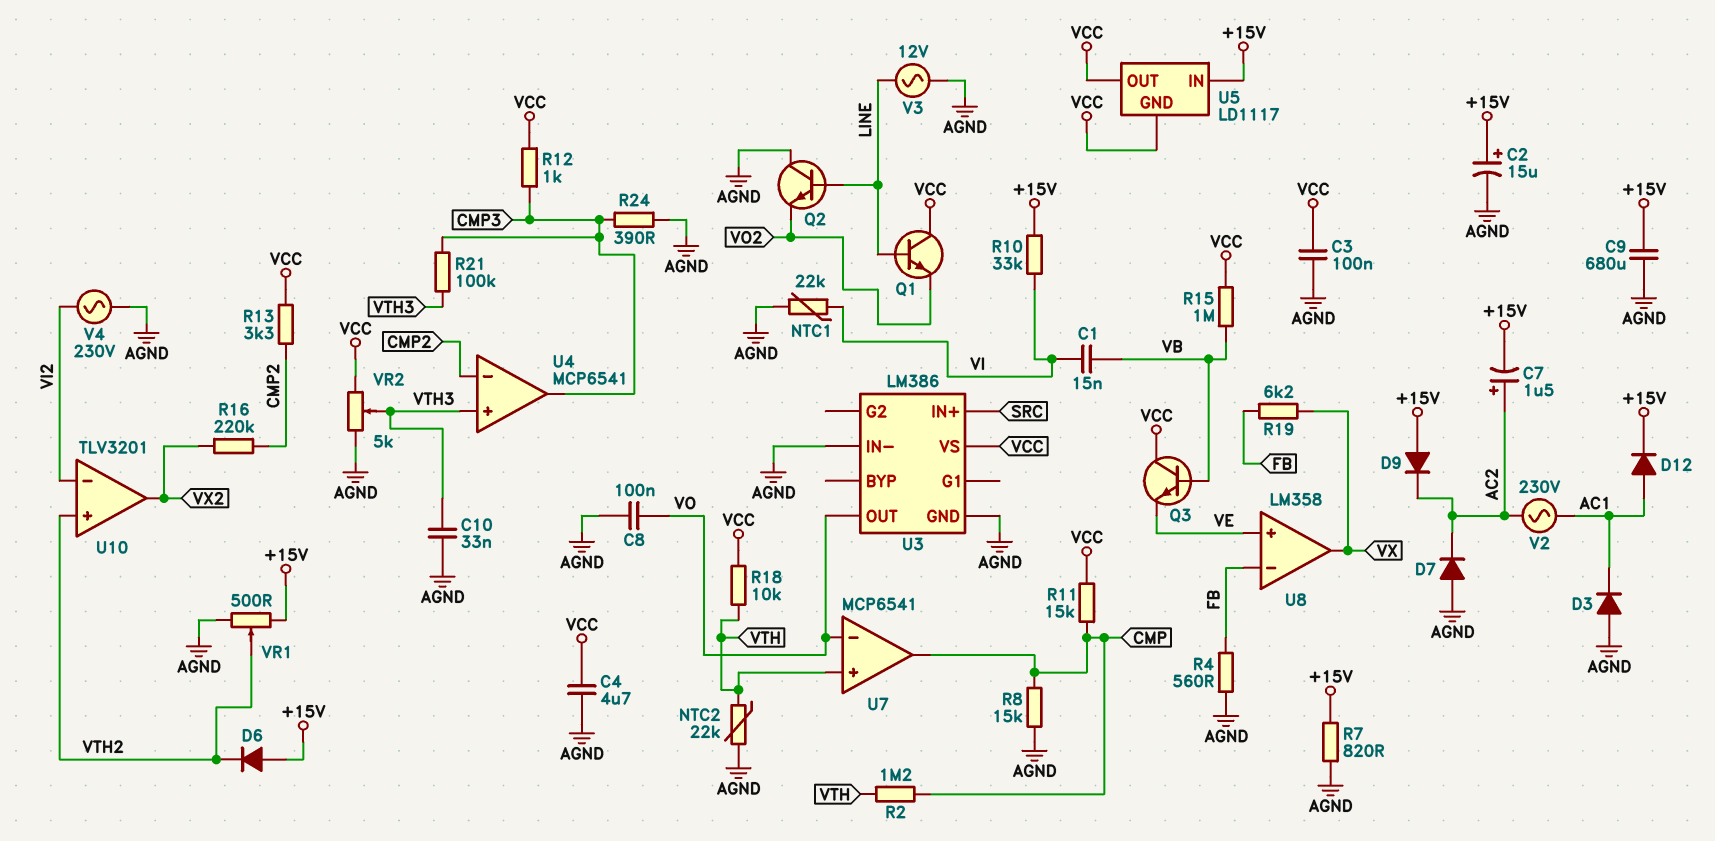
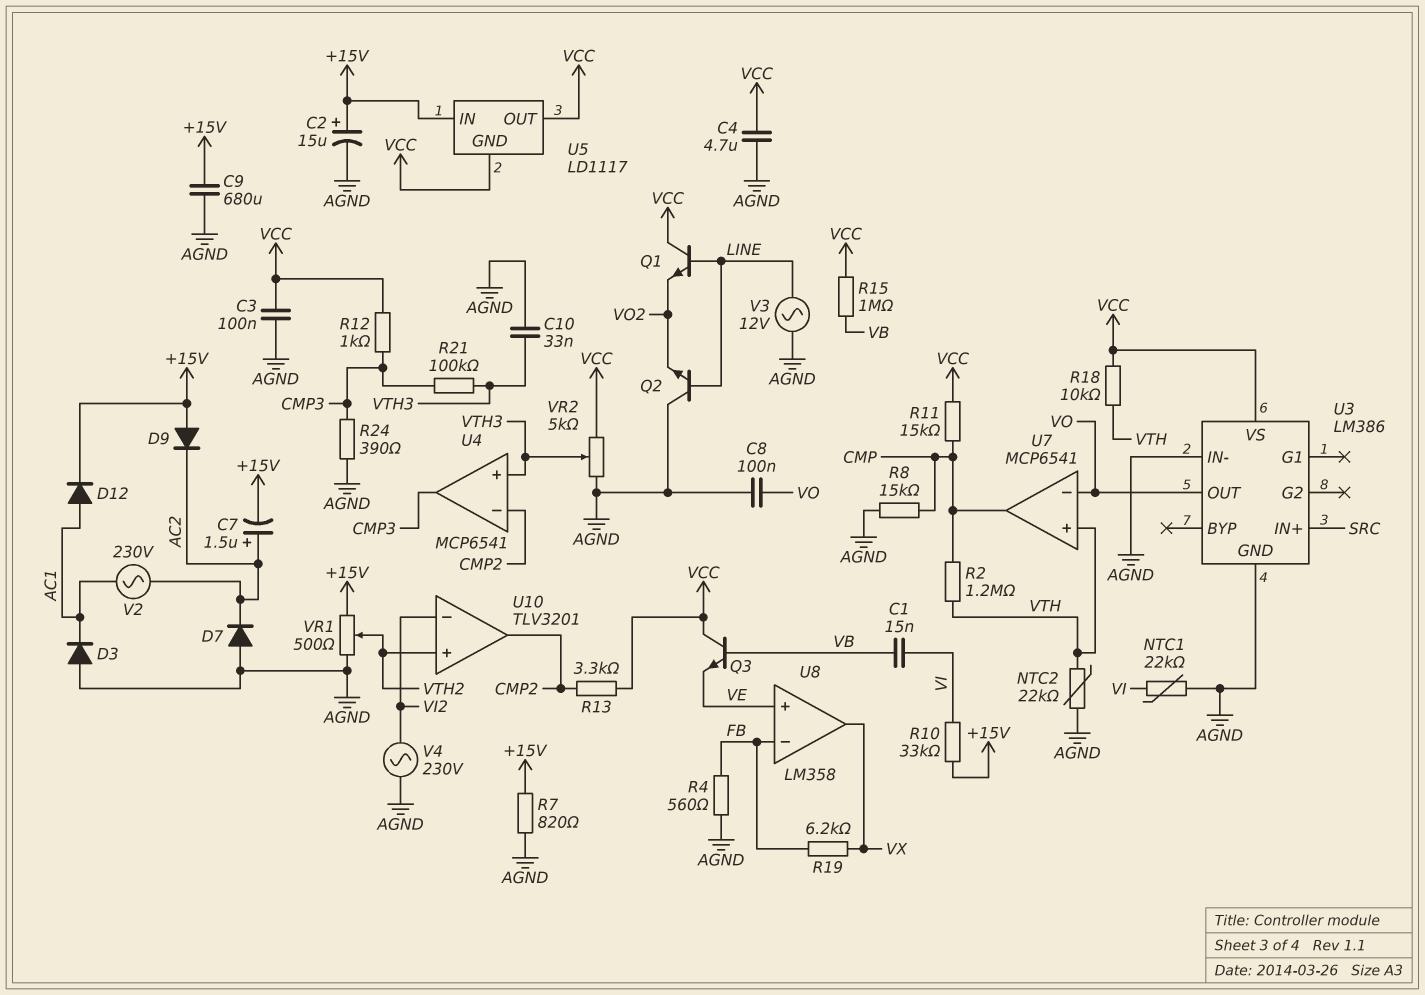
D6: diode (A +15V, K VTH2) -> none
R16: 220k (CMP2, VX2) -> none
U10 pin out: VX2 -> CMP2

